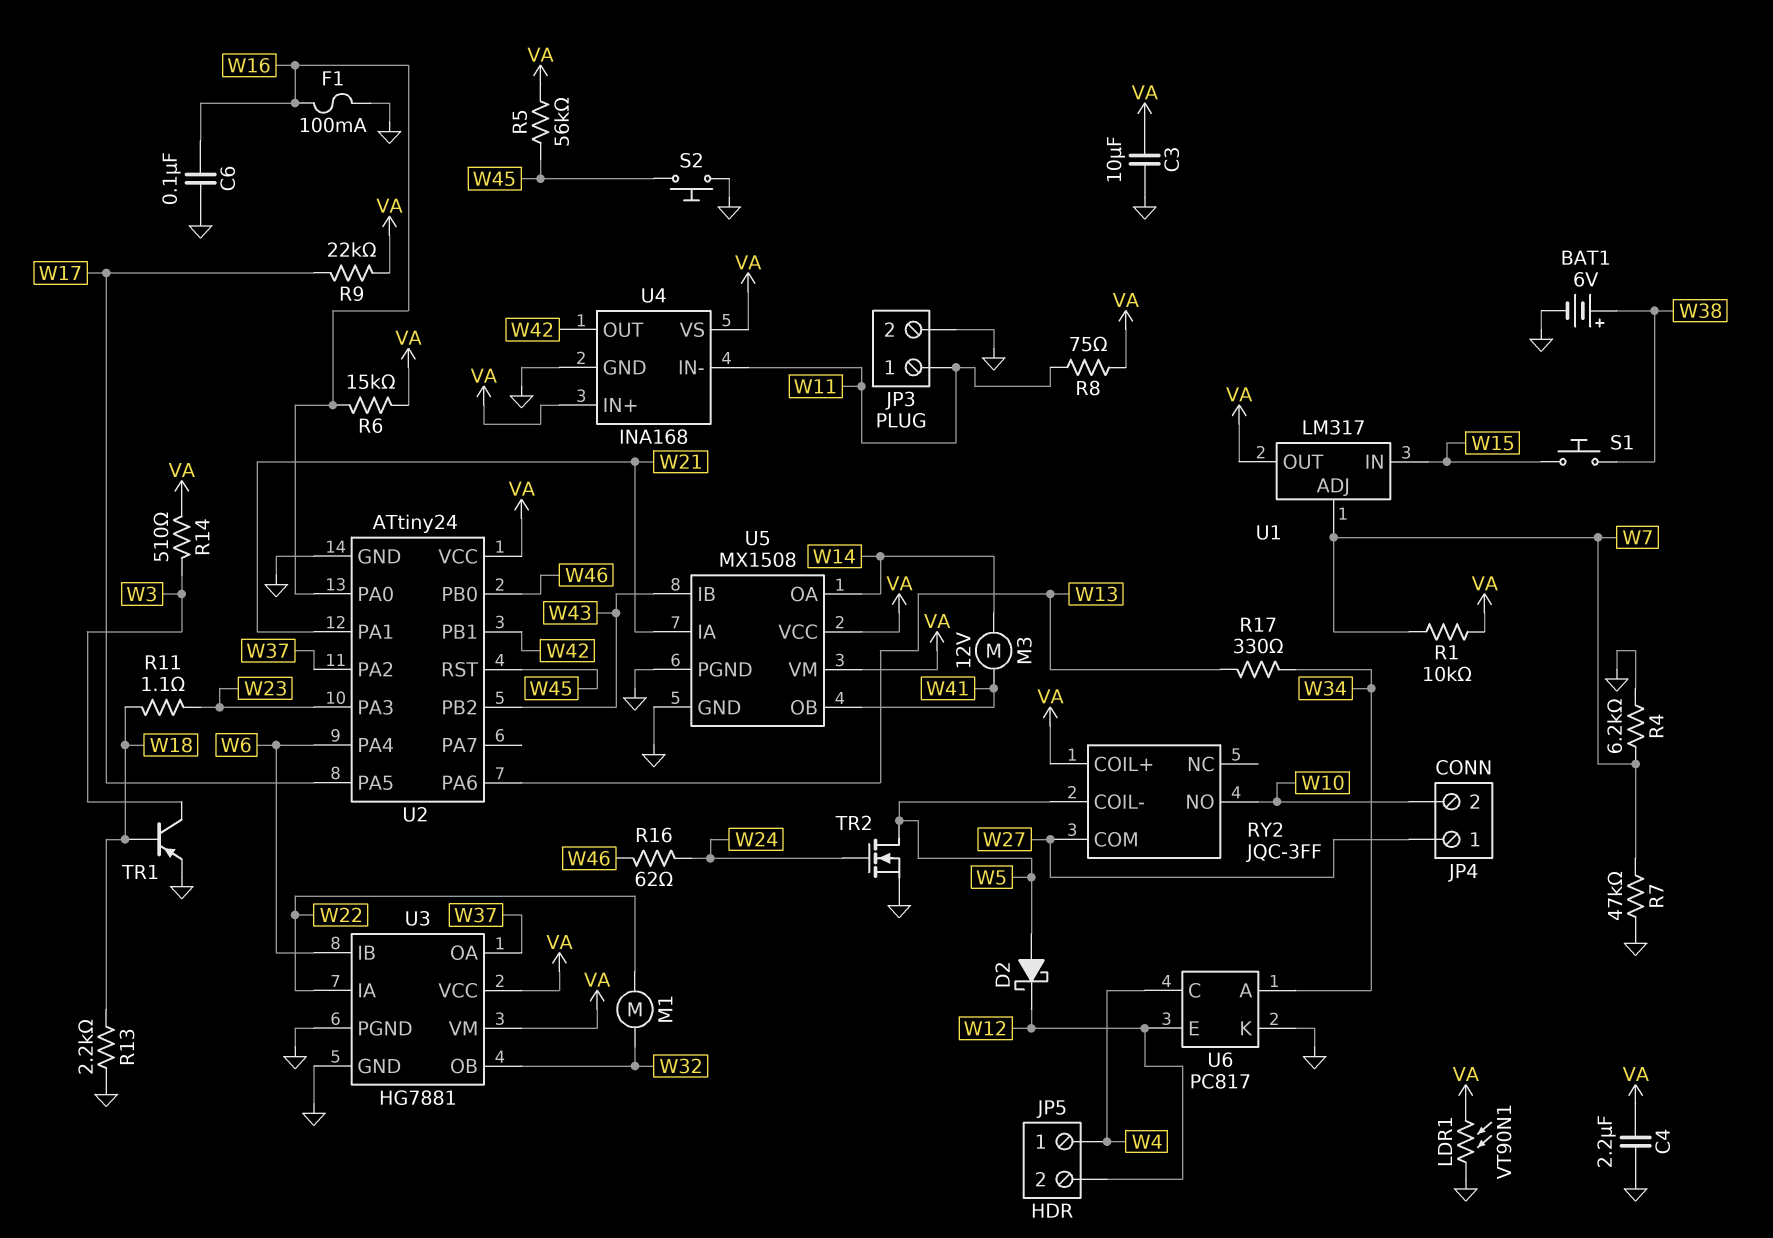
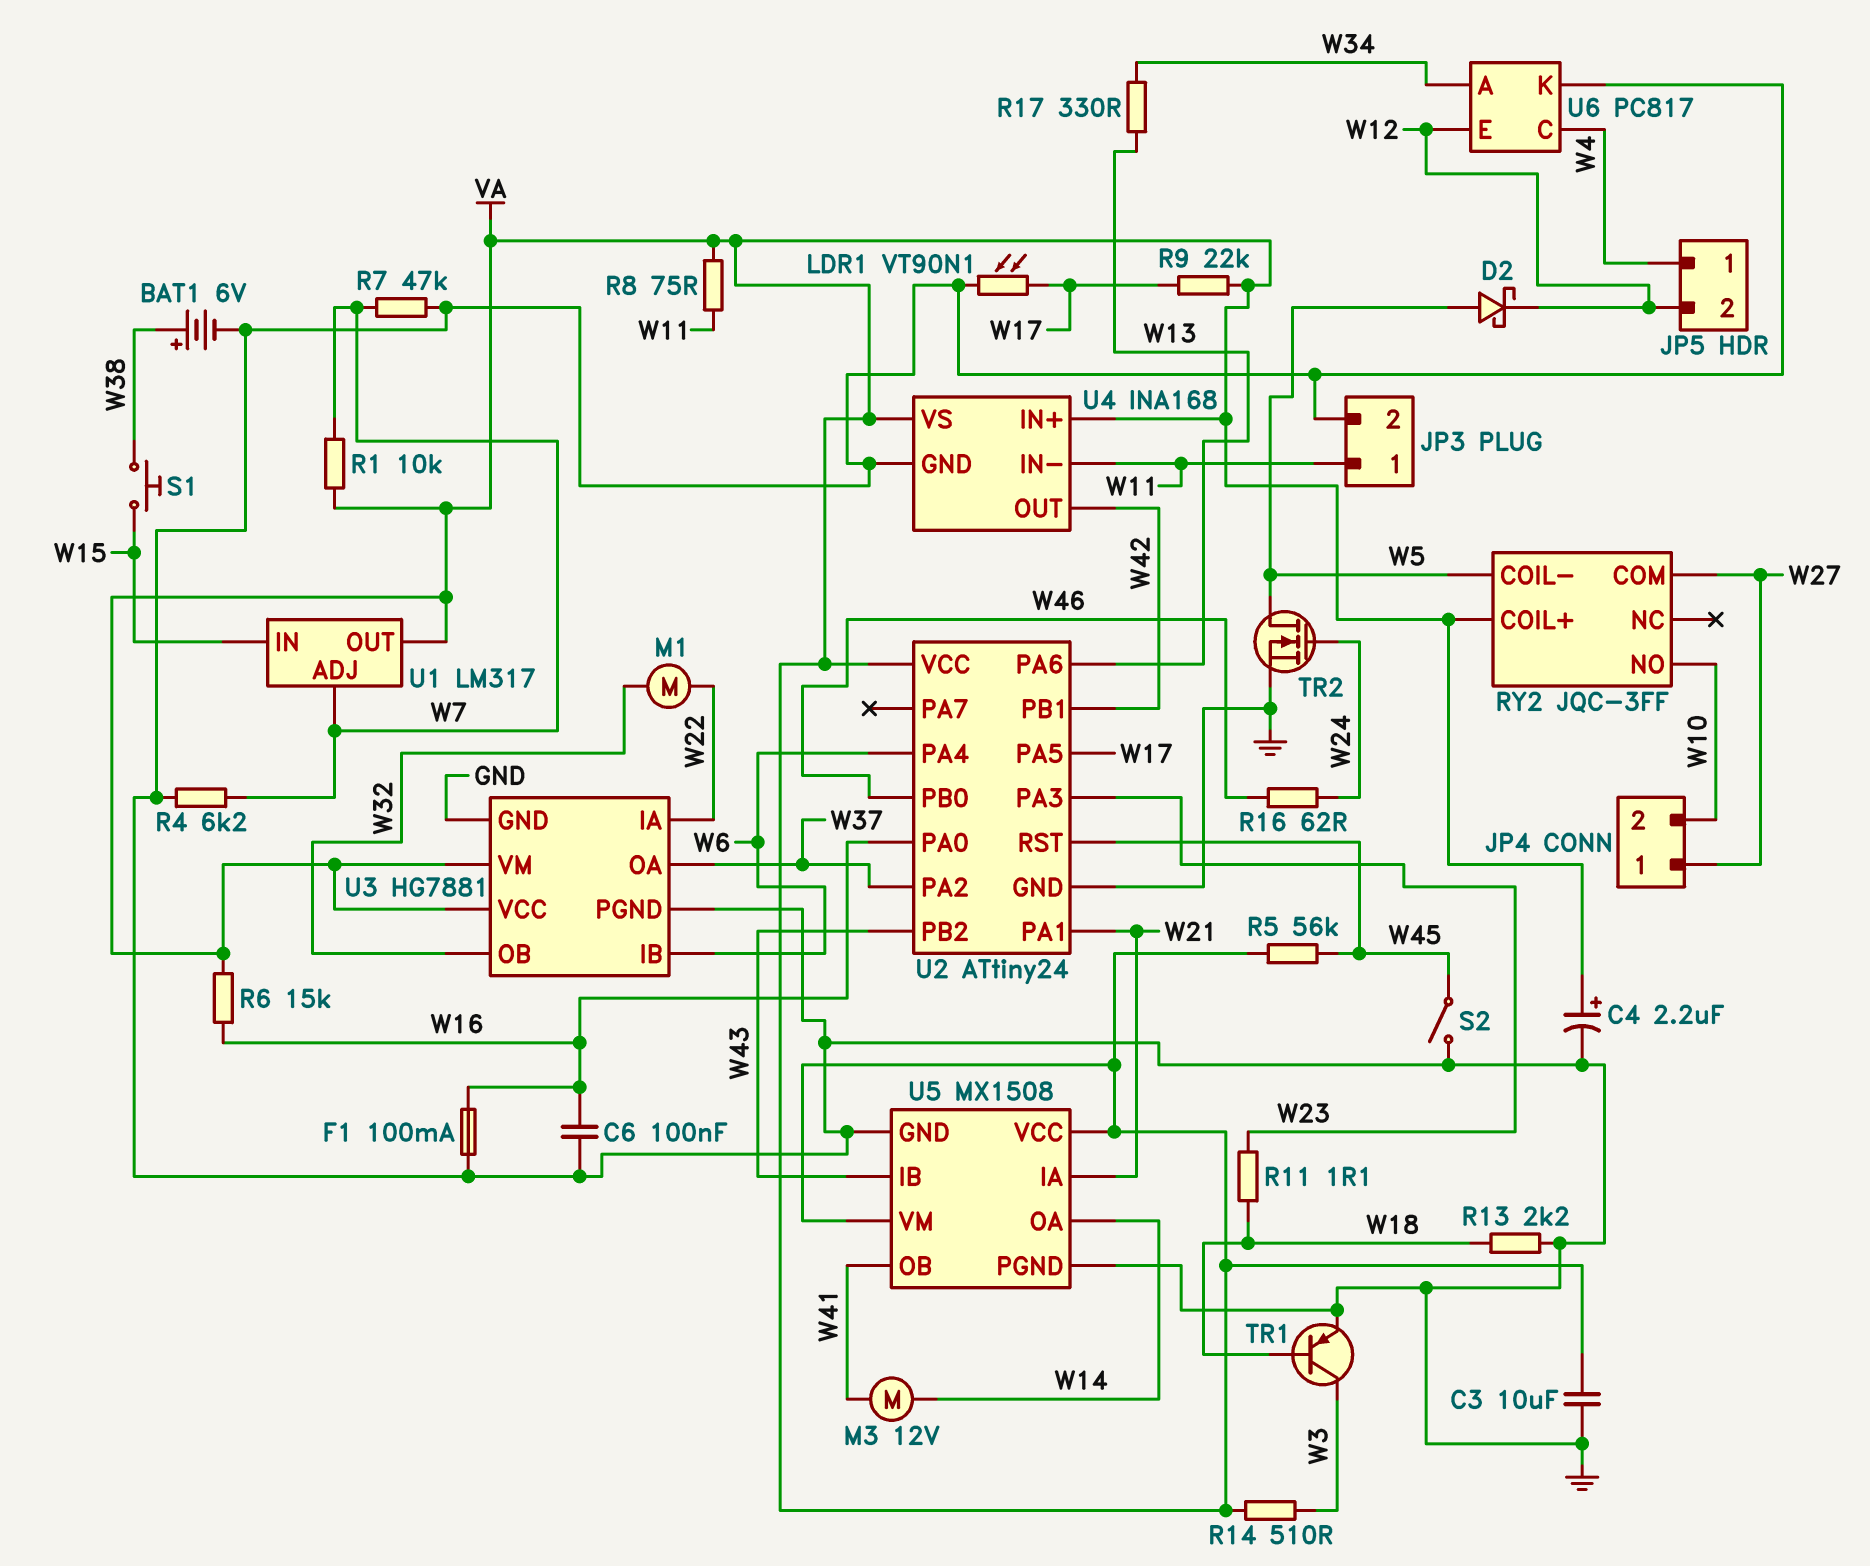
C4: 2.2uF (GND, VA) -> 2.2uF (plus VA, minus GND)
LDR1: VT90N1 (GND, VA) -> VT90N1 (GND, W17)
S2: button (GND, W45) -> switch (GND, W45)

